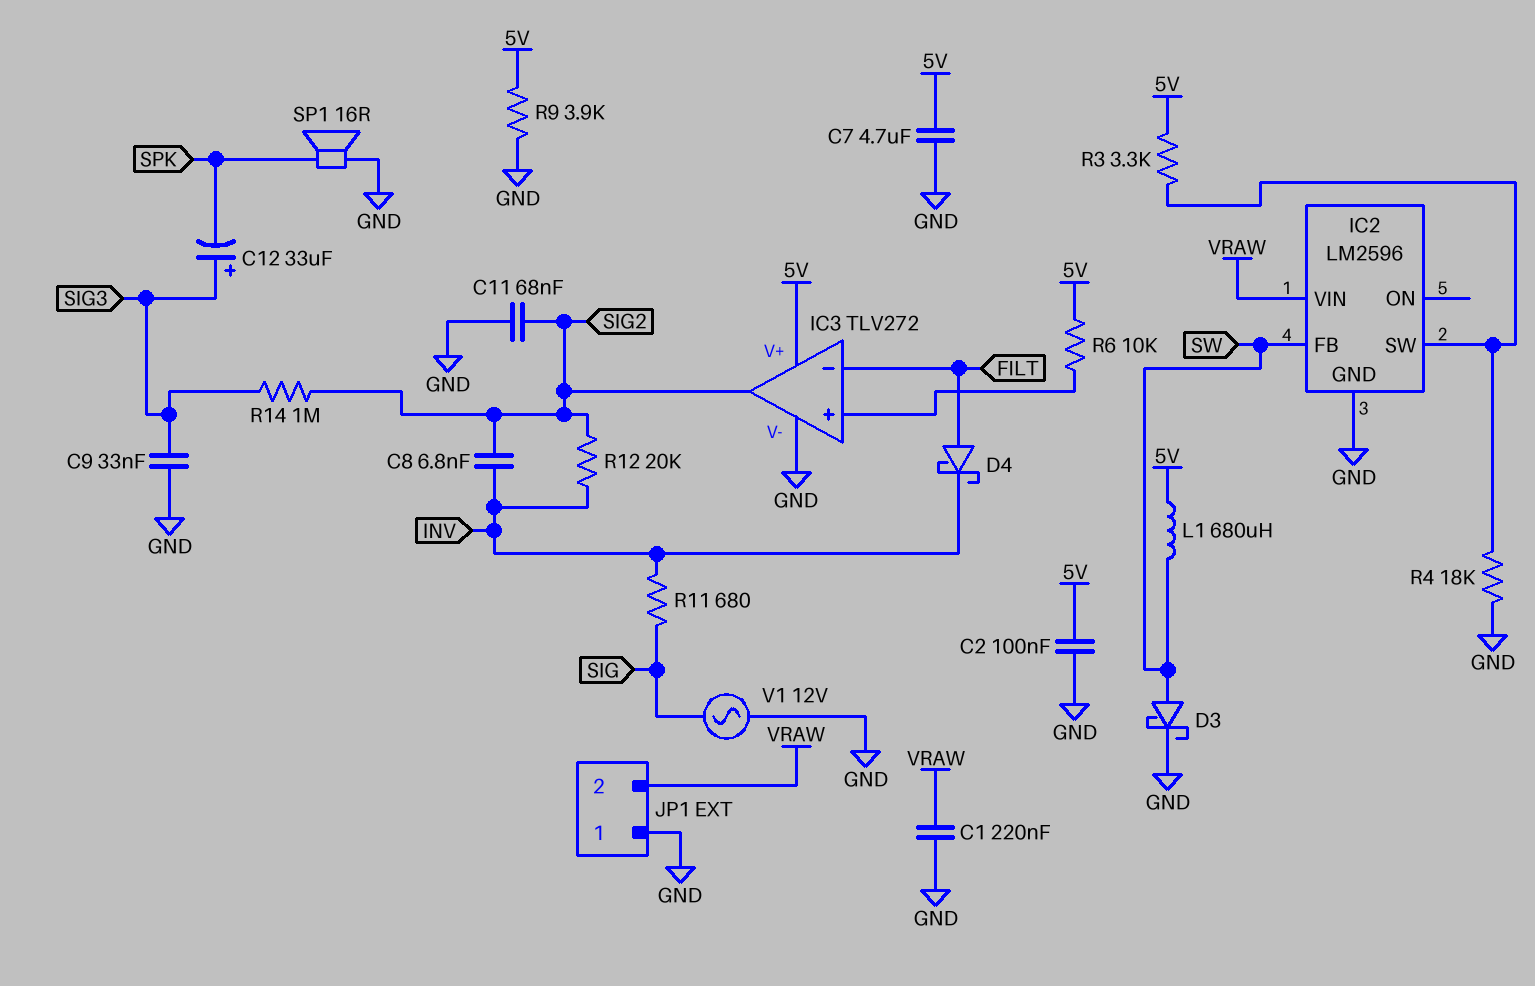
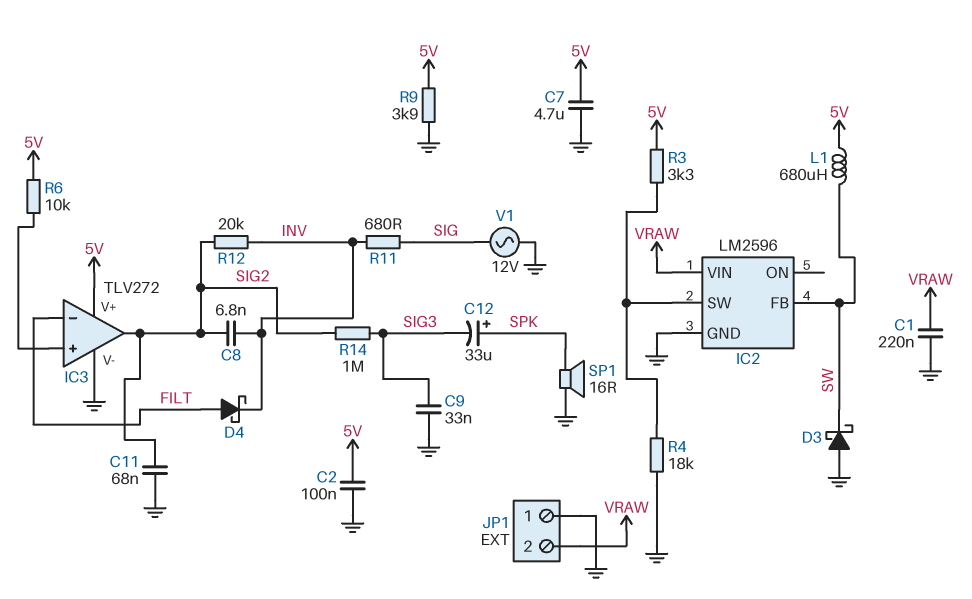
C12: 33uF (plus SIG3, minus SPK) -> 33uF (plus SPK, minus SIG3)
D3: schottky (A SW, K GND) -> schottky (A GND, K SW)

